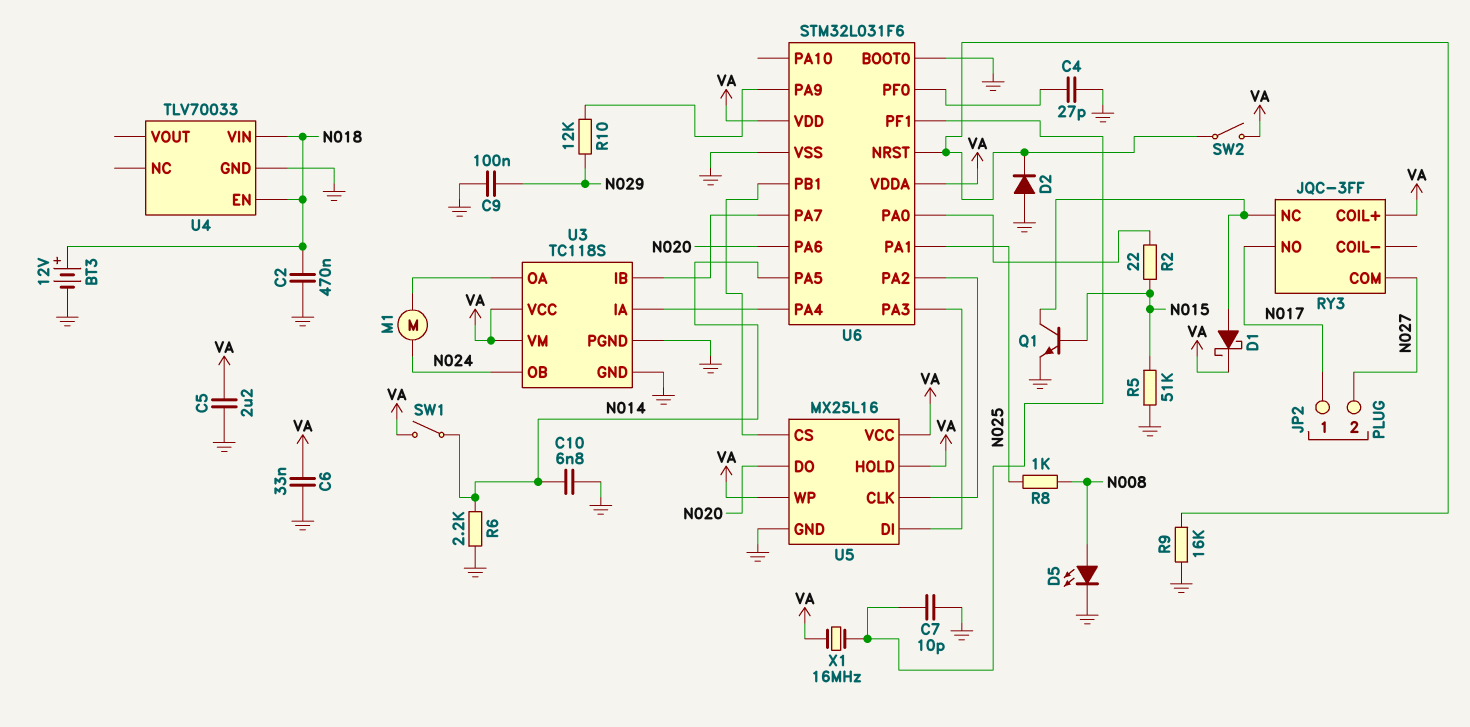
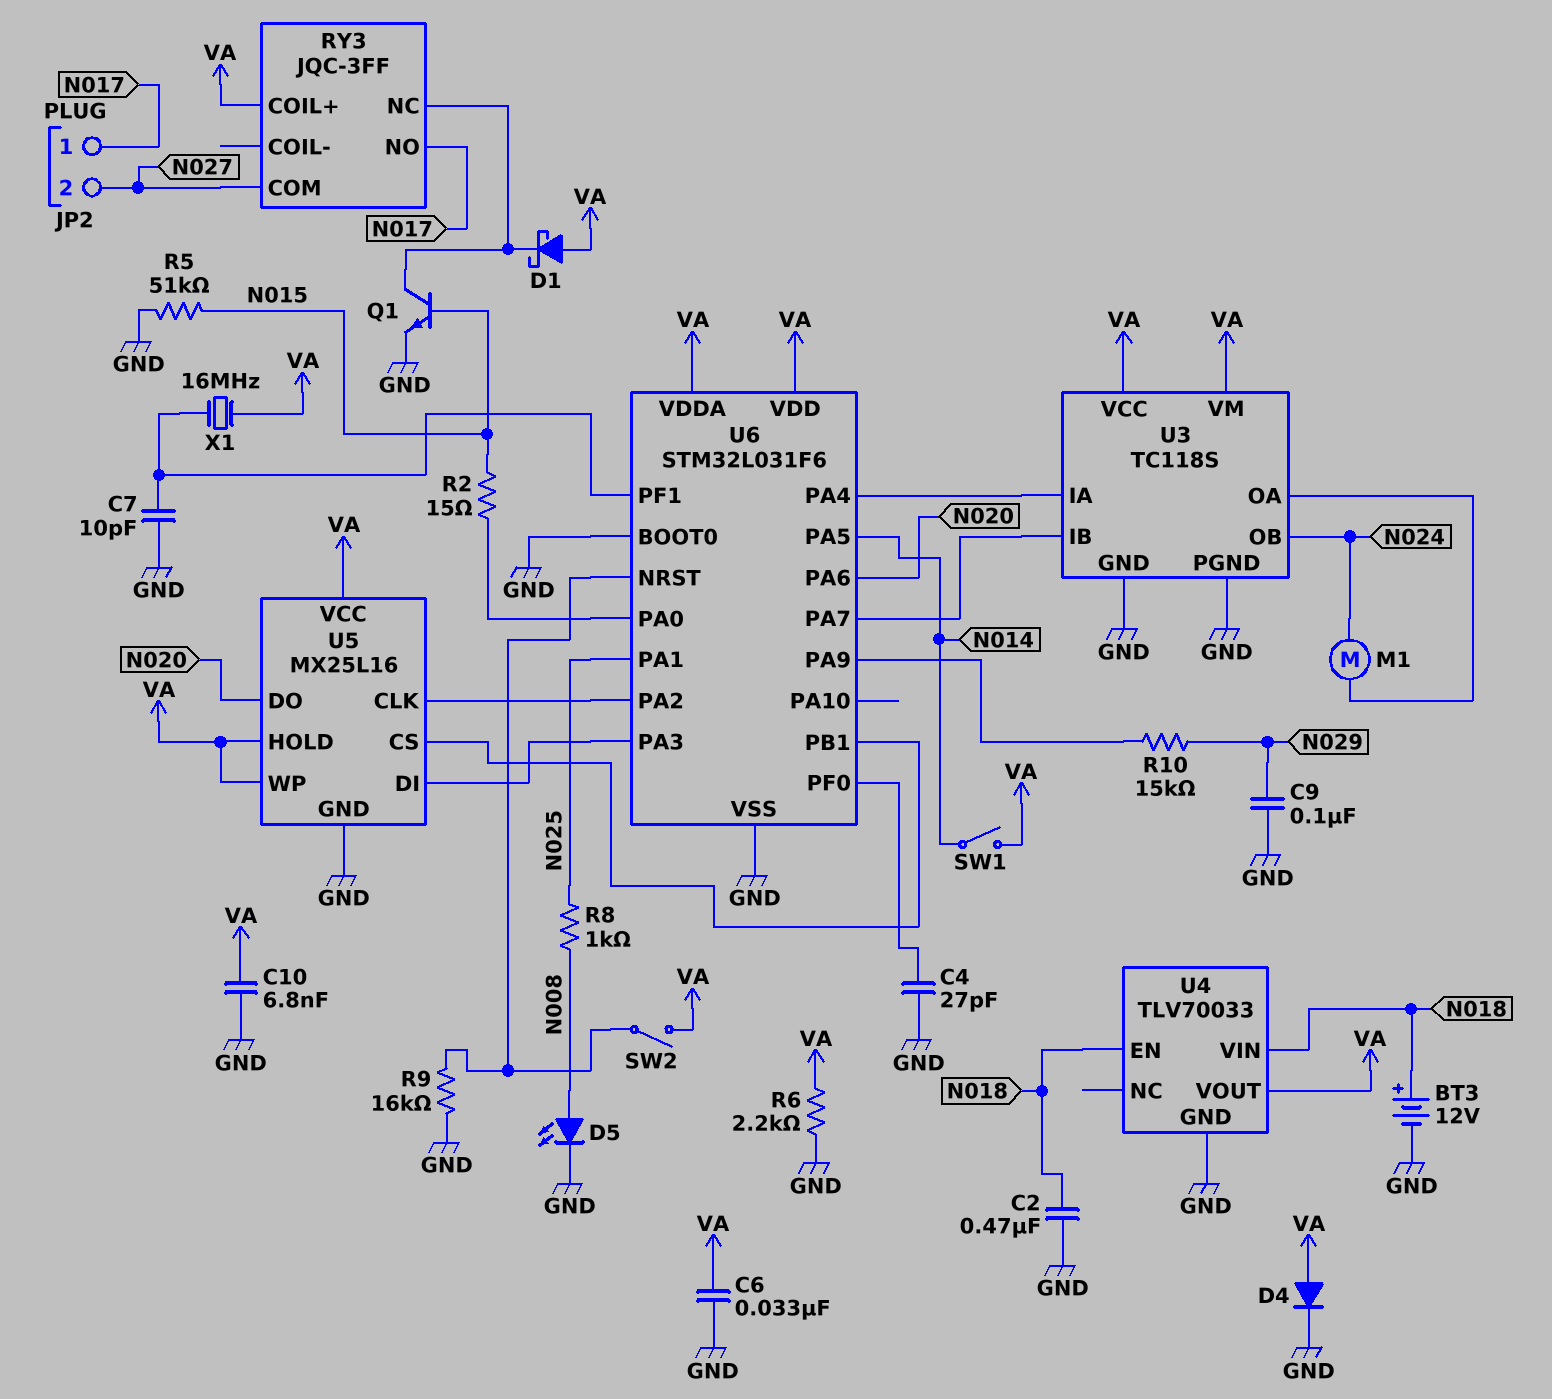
C5: 2.2uF (GND, VA) -> none
C10: 6.8nF (GND, N014) -> 6.8nF (GND, VA)
D1: schottky (A RY3/NC, K VA) -> schottky (A VA, K RY3/NC)
D2: diode (A GND, K U6/NRST) -> none
D4: none -> diode (A VA, K GND)
R2: 22 (N015, U6/PA0) -> 15 (N015, U6/PA0)
R6: 2.2k (GND, N014) -> 2.2k (GND, VA)
R10: 12k (N029, U6/PA9) -> 15k (N029, U6/PA9)
U4 pin VOUT: none -> VA

